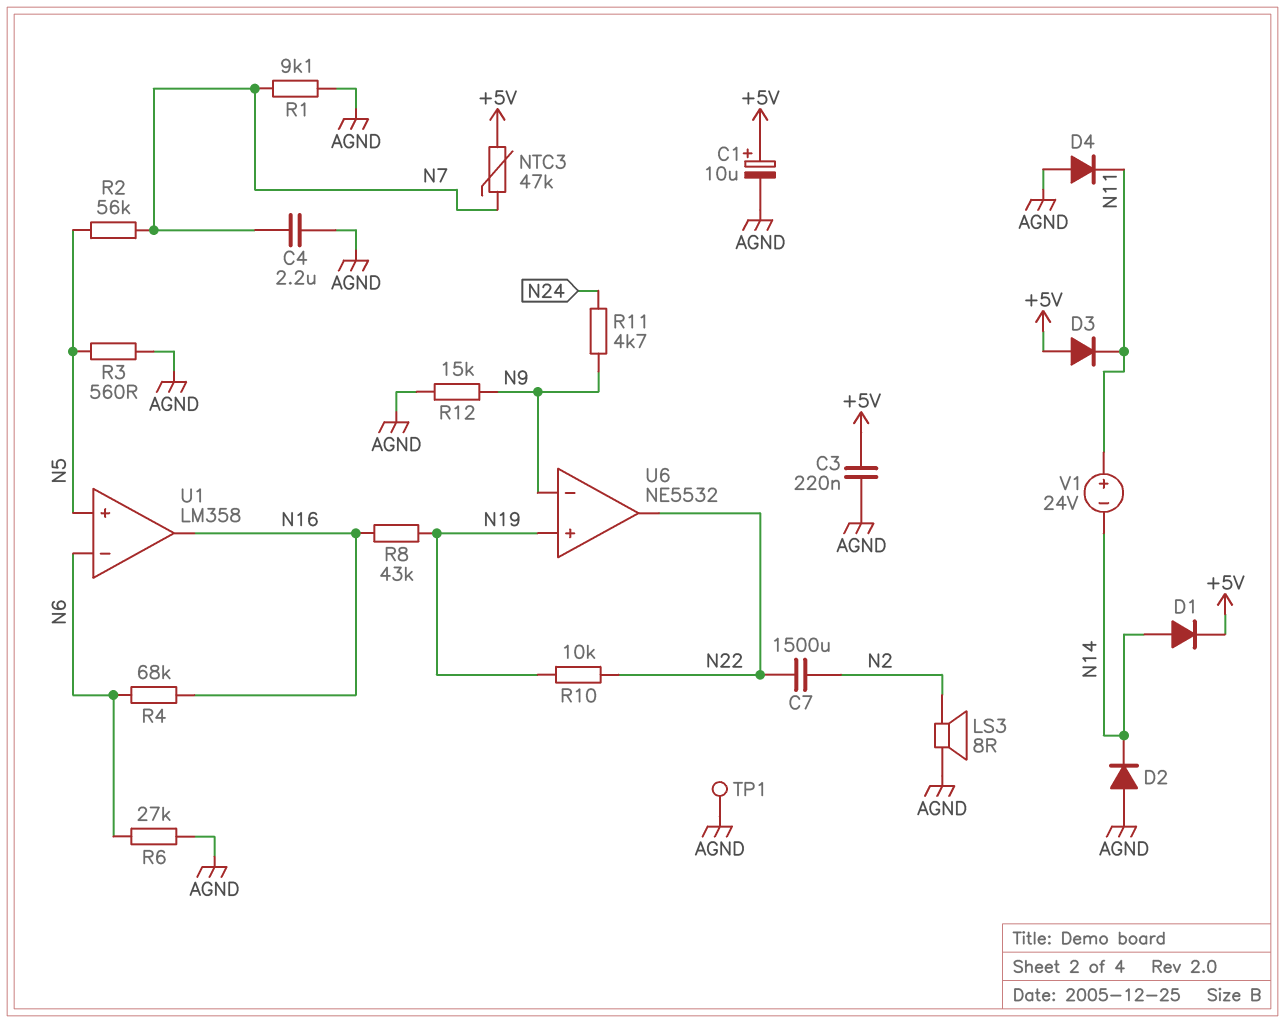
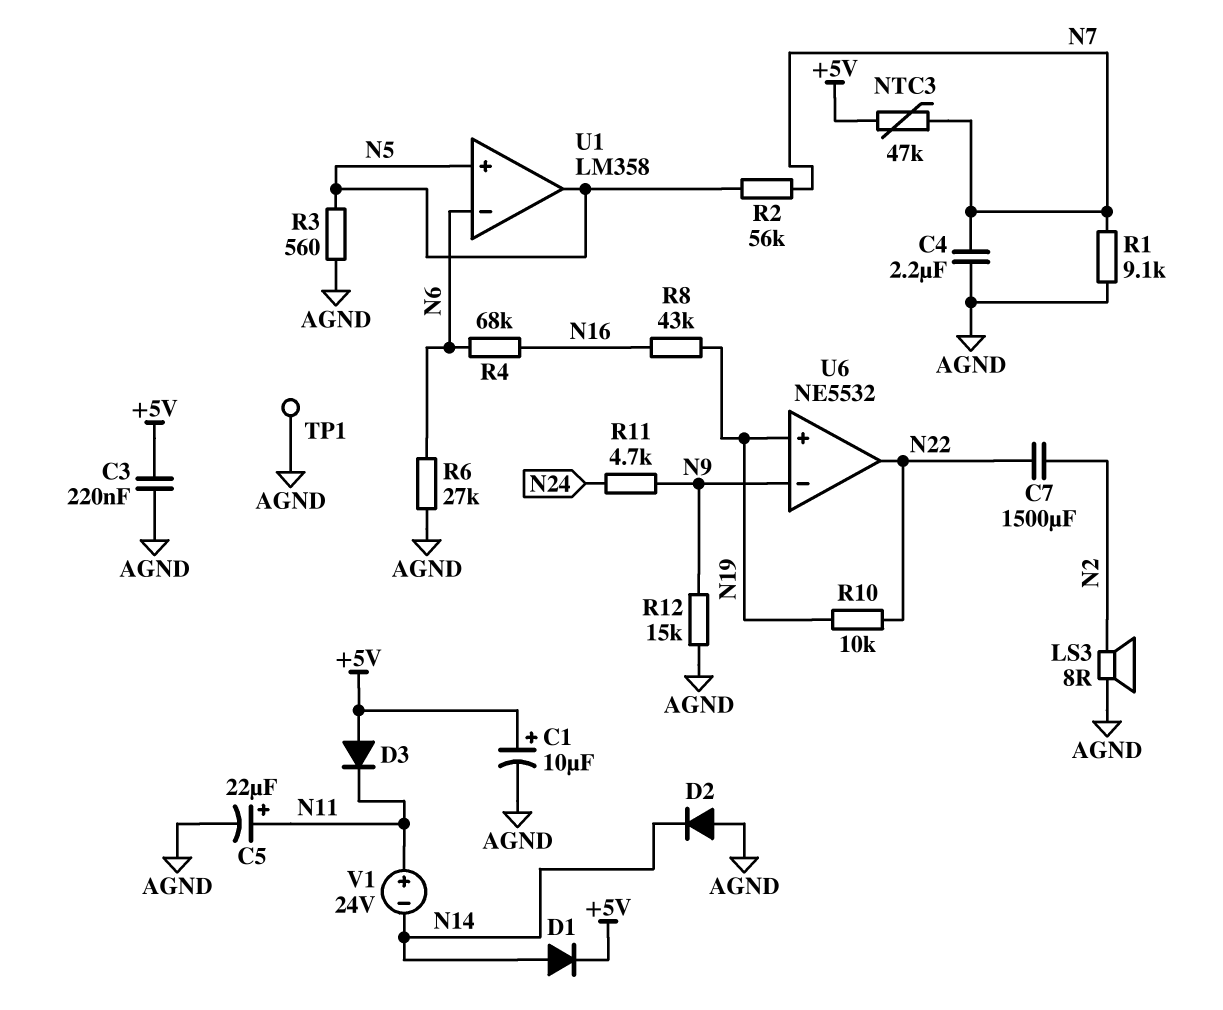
C5: none -> 22uF (plus N11, minus AGND)
D4: diode (A AGND, K N11) -> none
U1 pin out: N16 -> N5

